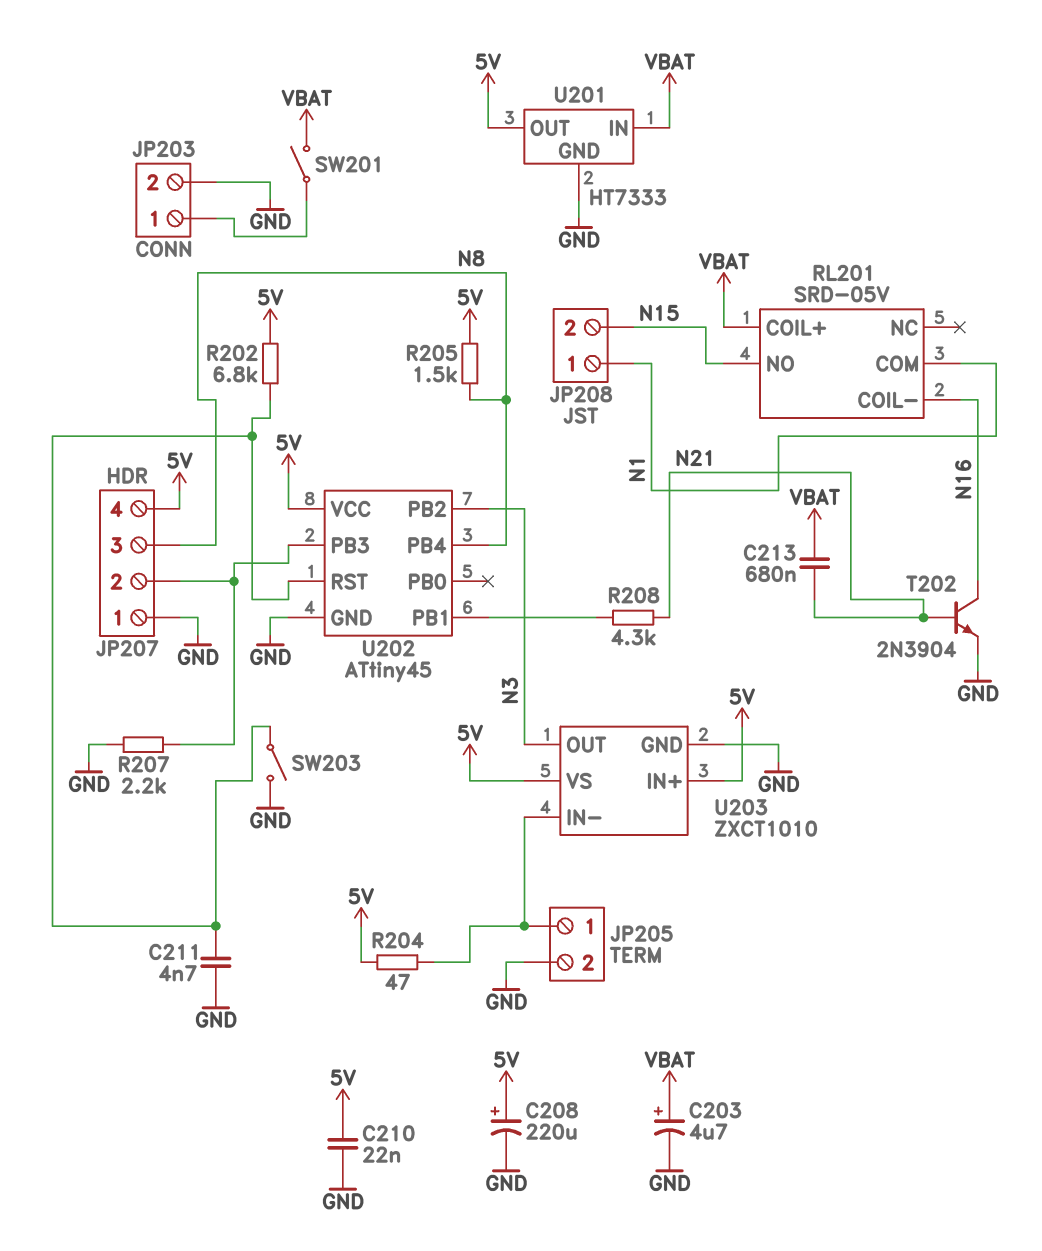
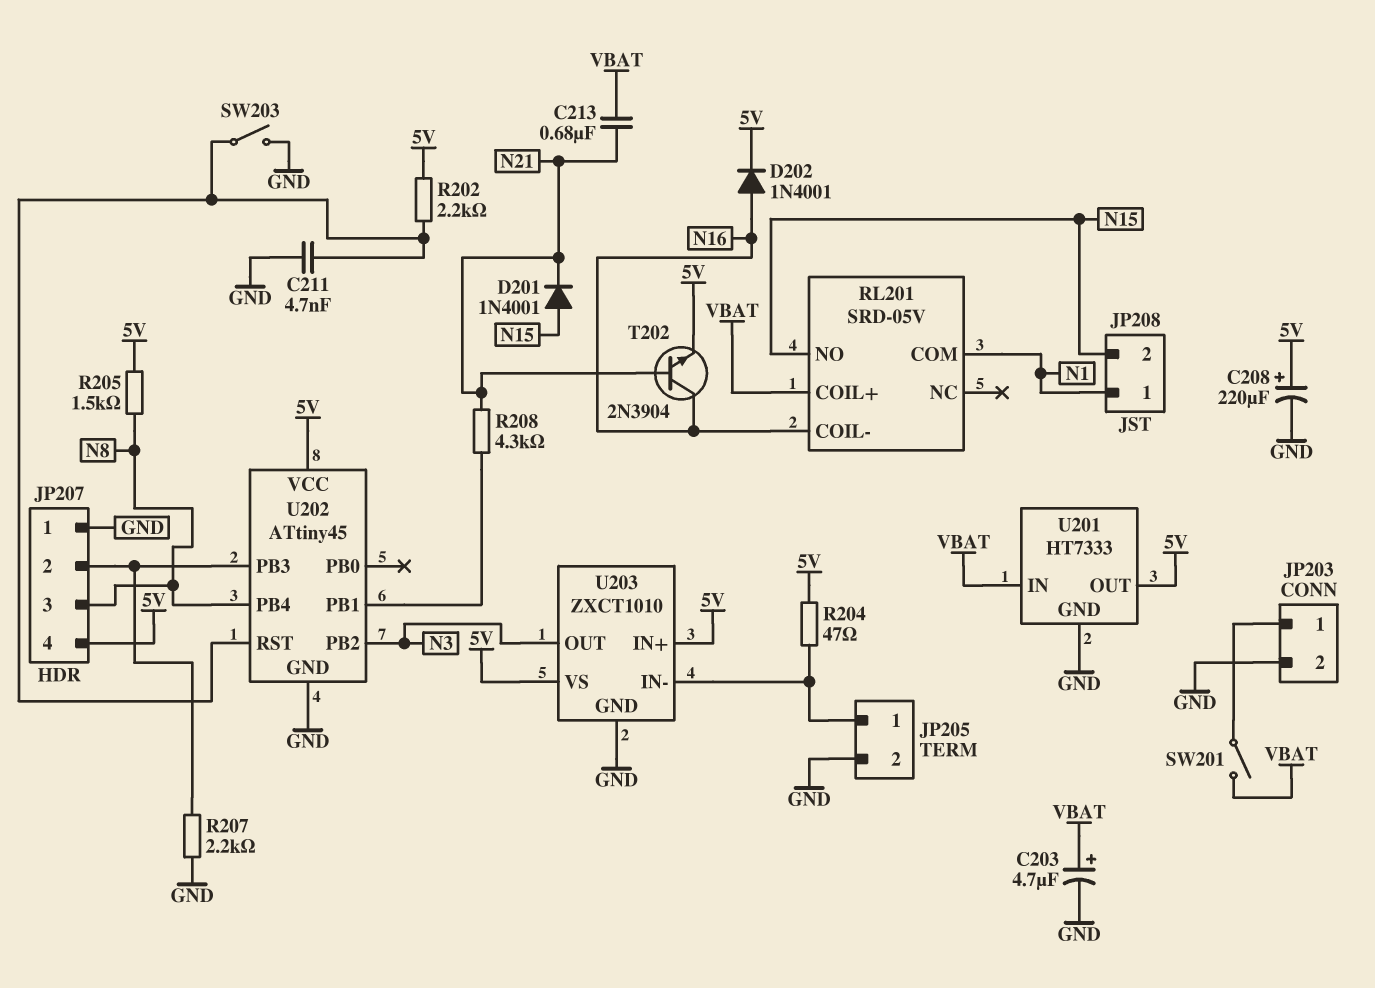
C210: 22nF (5V, GND) -> none
D201: none -> diode 1N4001 (A N15, K N21)
D202: none -> diode 1N4001 (A N16, K 5V)
R202: 6.8k (5V, U202/RST) -> 2.2k (5V, U202/RST)
T202: NPN 2N3904 (B N21, C N16, E GND) -> NPN 2N3904 (B N21, C N16, E 5V)

